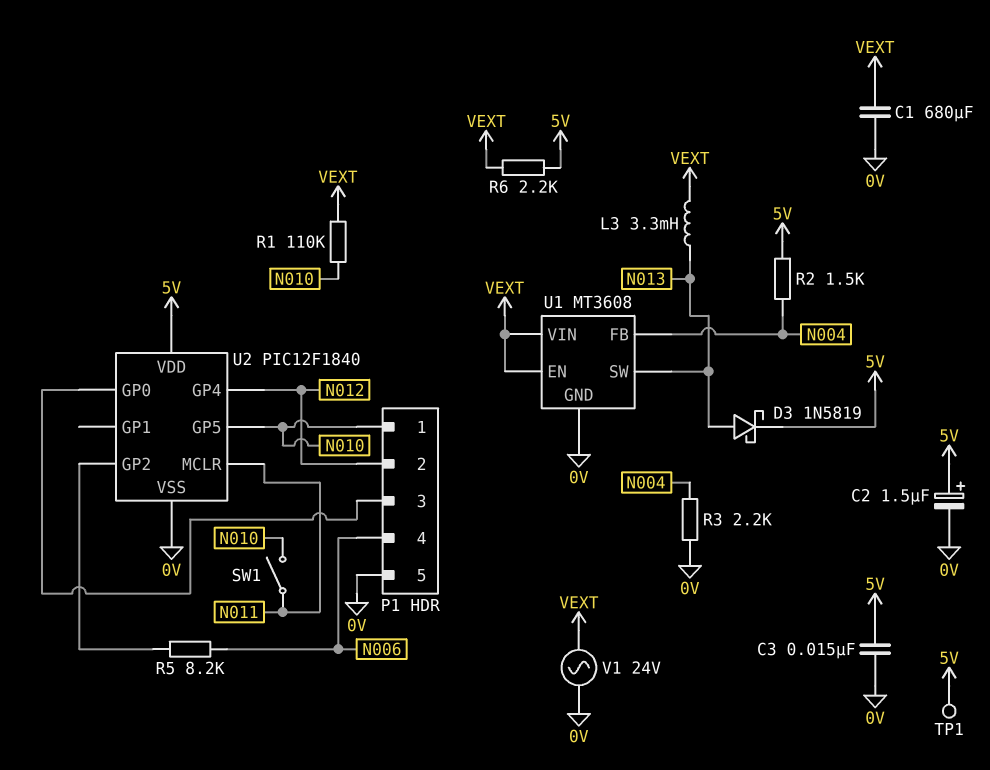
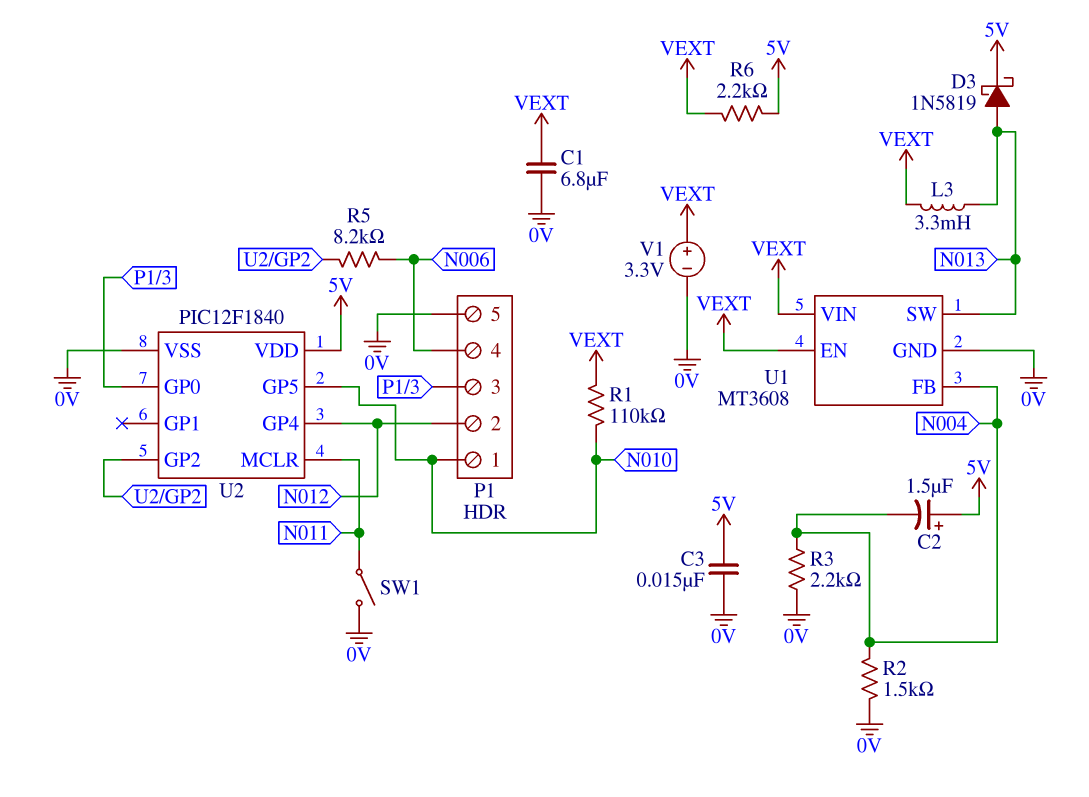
C1: 680uF (0V, VEXT) -> 6.8uF (0V, VEXT)
C2: 1.5uF (plus 5V, minus 0V) -> 1.5uF (plus 5V, minus N004)
R2: 1.5k (5V, N004) -> 1.5k (0V, N004)
SW1: switch (N010, N011) -> switch (0V, N011)
TP1: test point (5V) -> none
V1: AC 24V (0V, VEXT) -> 3.3V (plus VEXT, minus 0V)

